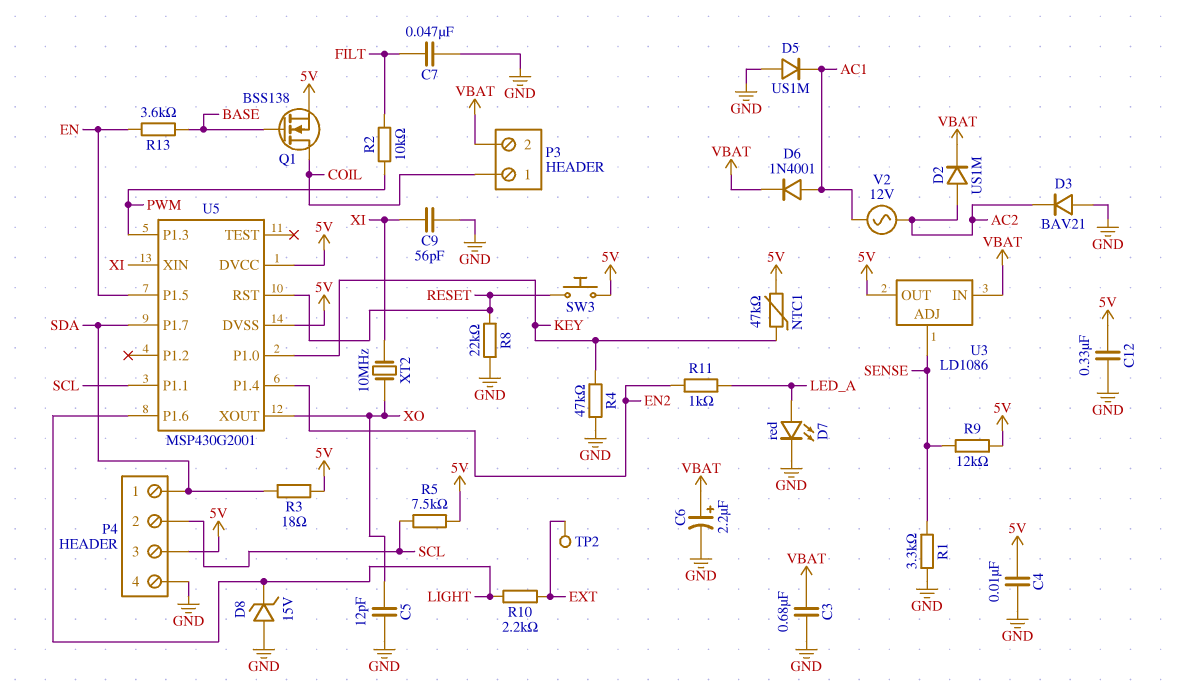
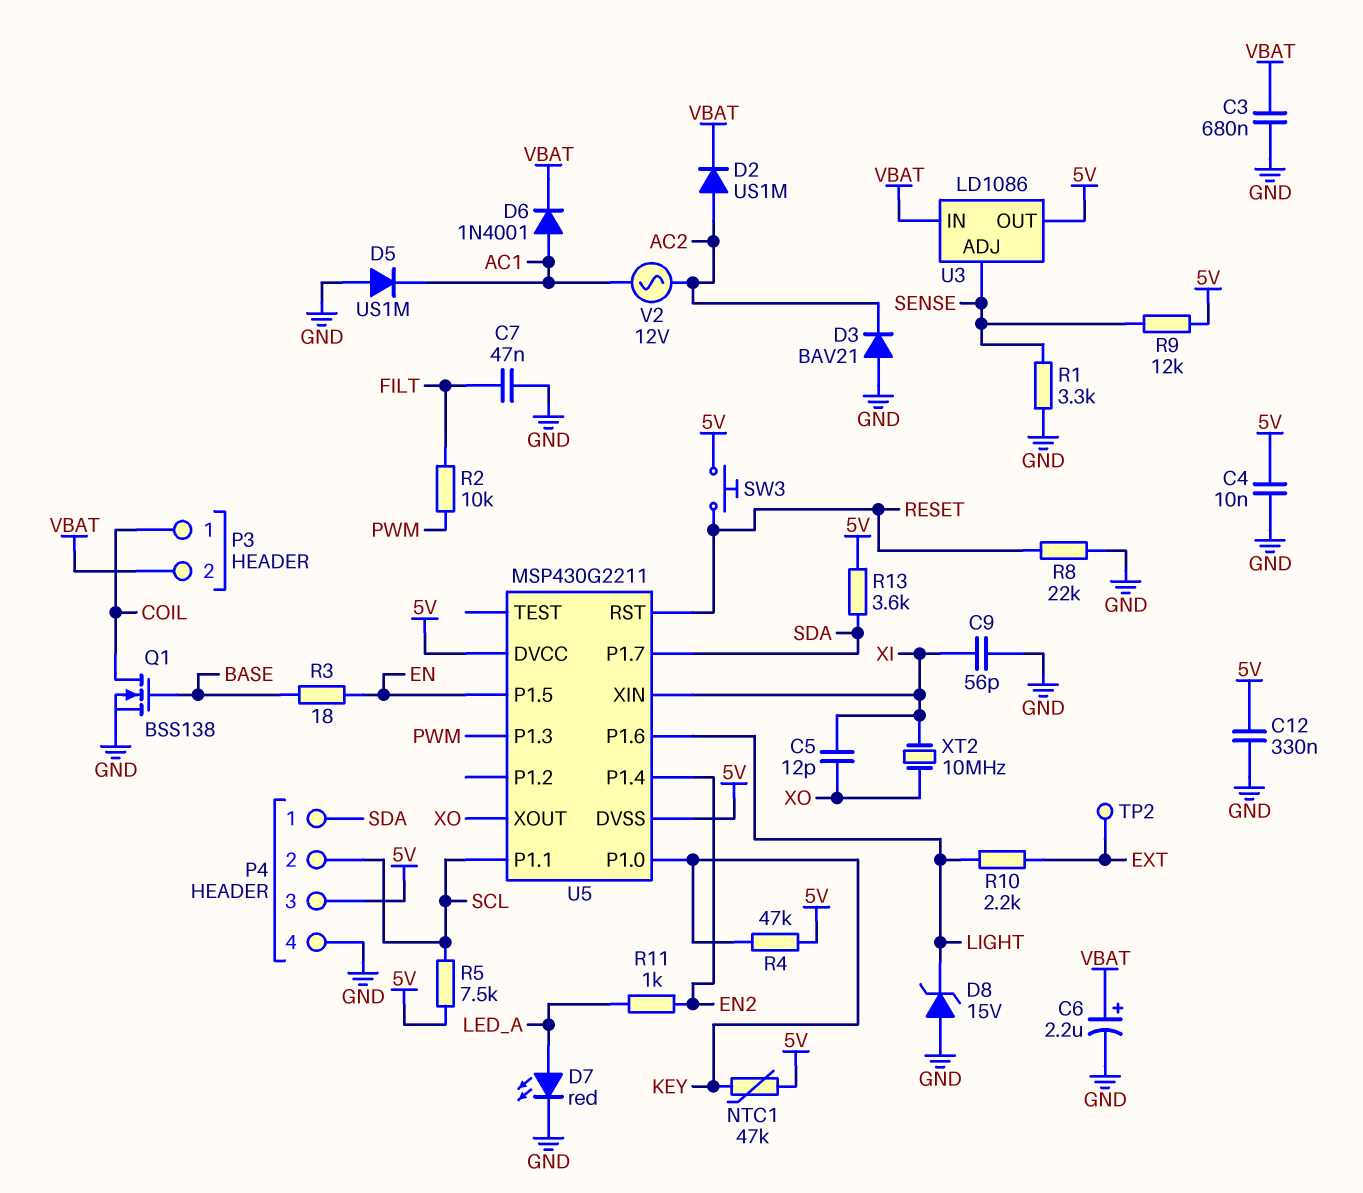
C5: 12pF (GND, XO) -> 12pF (XI, XO)
Q1: NMOS BSS138 (G BASE, D COIL, S 5V) -> NMOS BSS138 (G BASE, D COIL, S GND)
R3: 18 (5V, SDA) -> 18 (BASE, EN)
R4: 47k (GND, KEY) -> 47k (5V, KEY)
R13: 3.6k (BASE, EN) -> 3.6k (5V, SDA)
U5: MSP430G2001 -> MSP430G2211

